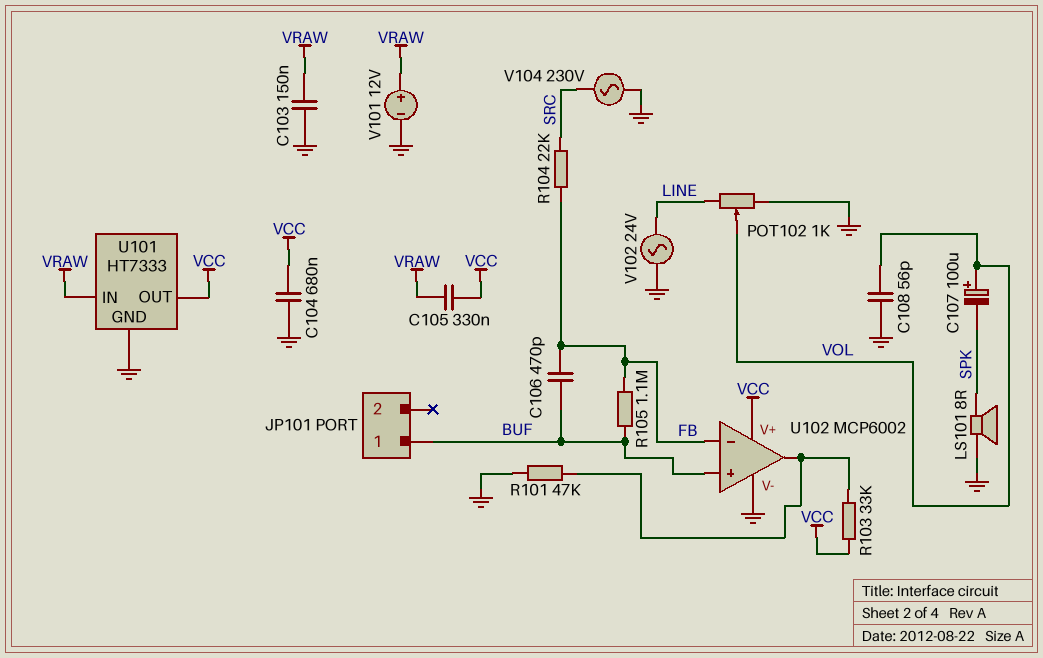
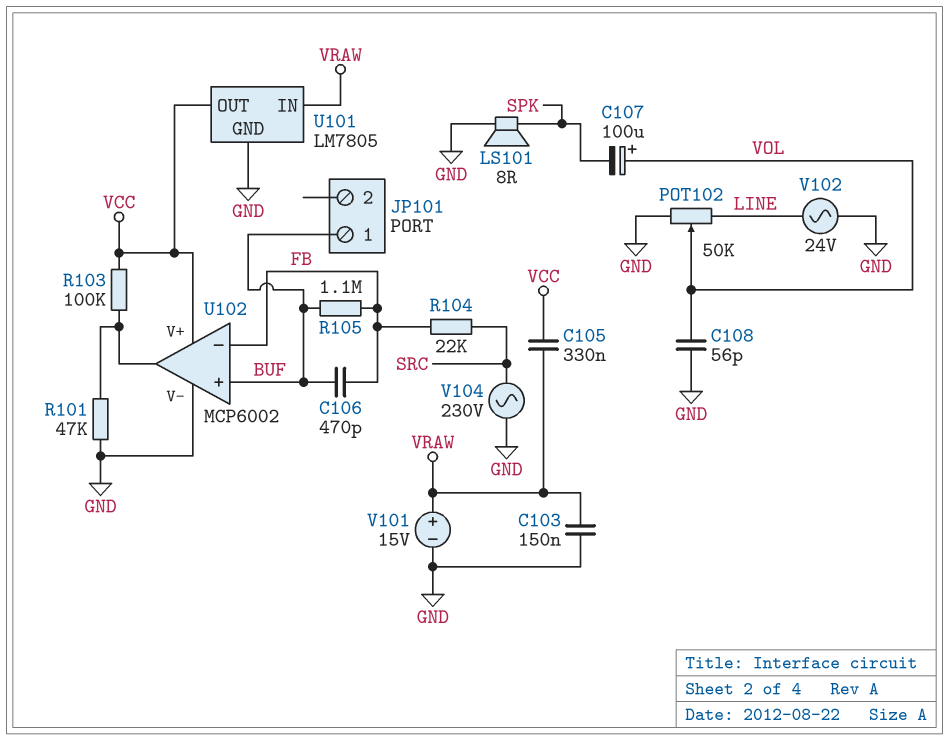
C104: 680nF (GND, VCC) -> none
POT102: 1k (GND, LINE, wiper VOL) -> 50k (GND, LINE, wiper VOL)
R103: 33k (U102/out, VCC) -> 100k (U102/out, VCC)
U101: HT7333 -> LM7805
V101: 12V (plus VRAW, minus GND) -> 15V (plus VRAW, minus GND)

